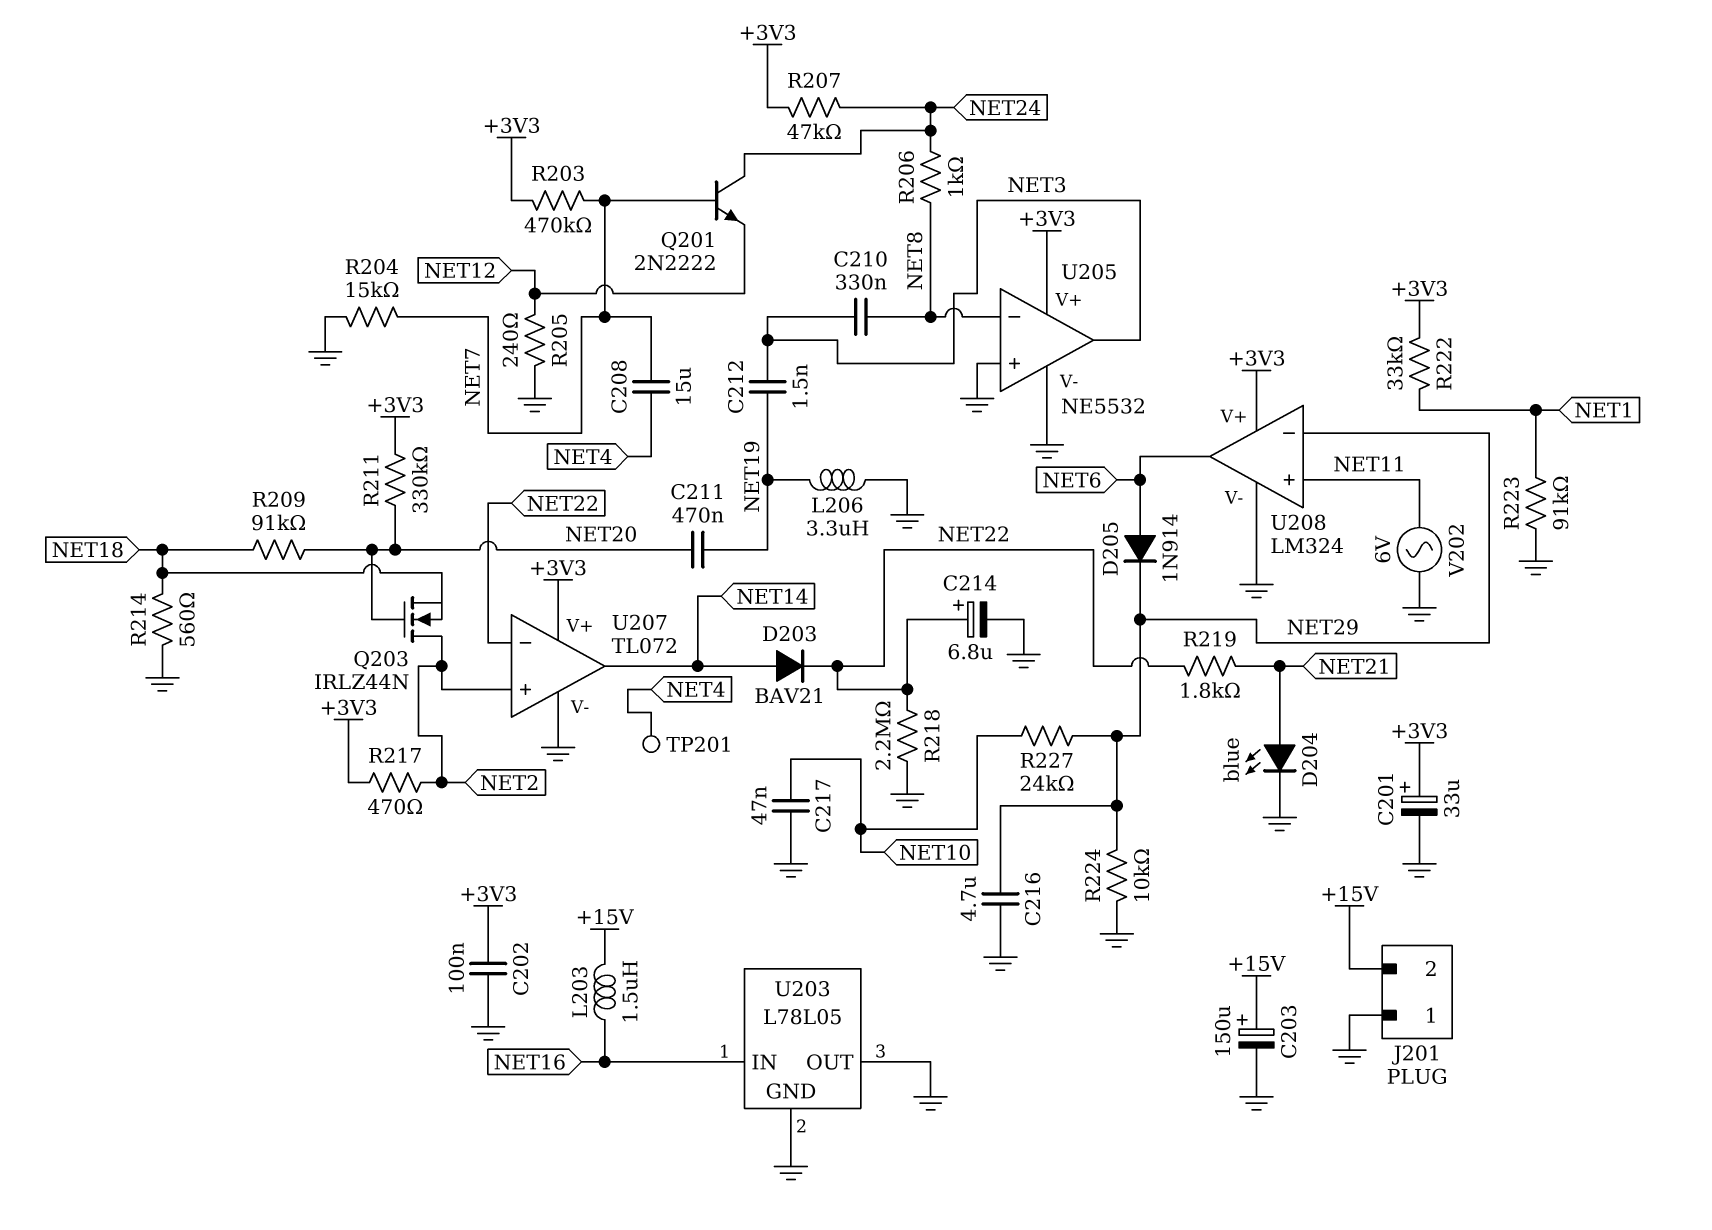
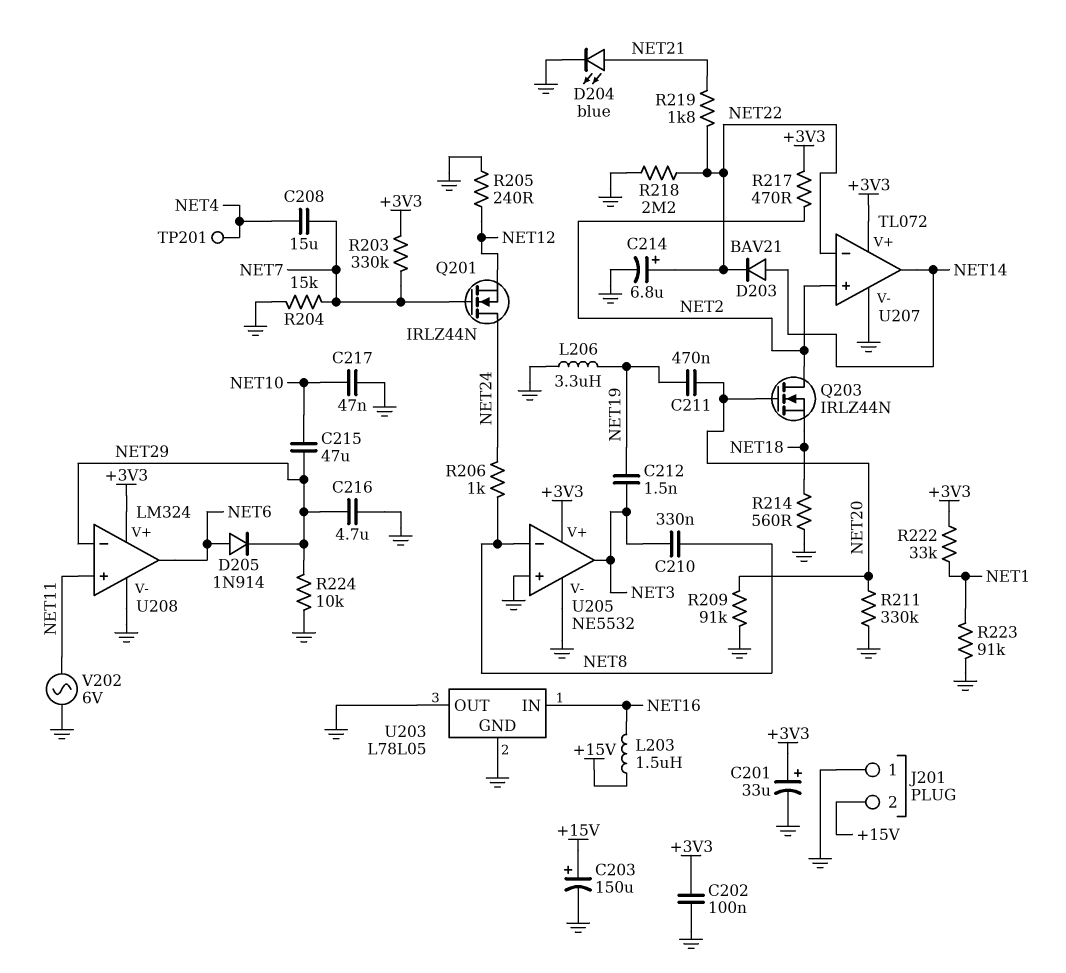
C215: none -> 47uF (NET10, NET29)
Q201: NPN 2N2222 (B NET7, C NET24, E NET12) -> NMOS IRLZ44N (G NET7, D NET24, S NET12)
R203: 470k (+3V3, NET7) -> 330k (+3V3, NET7)
R207: 47k (+3V3, NET24) -> none
R209: 91k (NET18, NET20) -> 91k (GND, NET20)
R211: 330k (+3V3, NET20) -> 330k (GND, NET20)
R227: 24k (NET10, NET29) -> none

